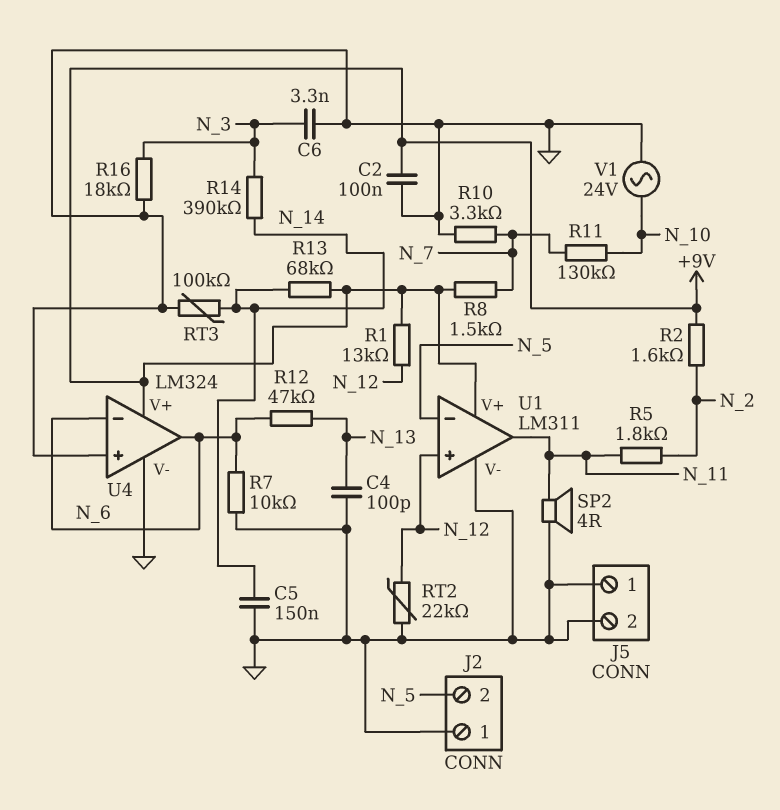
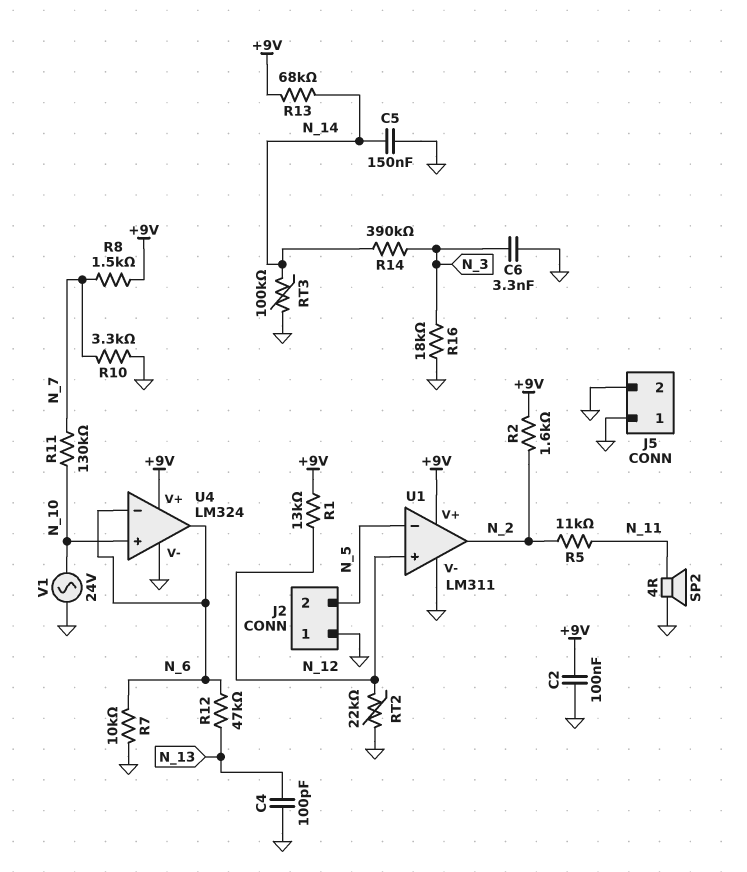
R5: 1.8k (N_2, N_11) -> 11k (N_2, N_11)
U1 pin out: N_11 -> N_2
U4 pin in+: GND -> N_10

